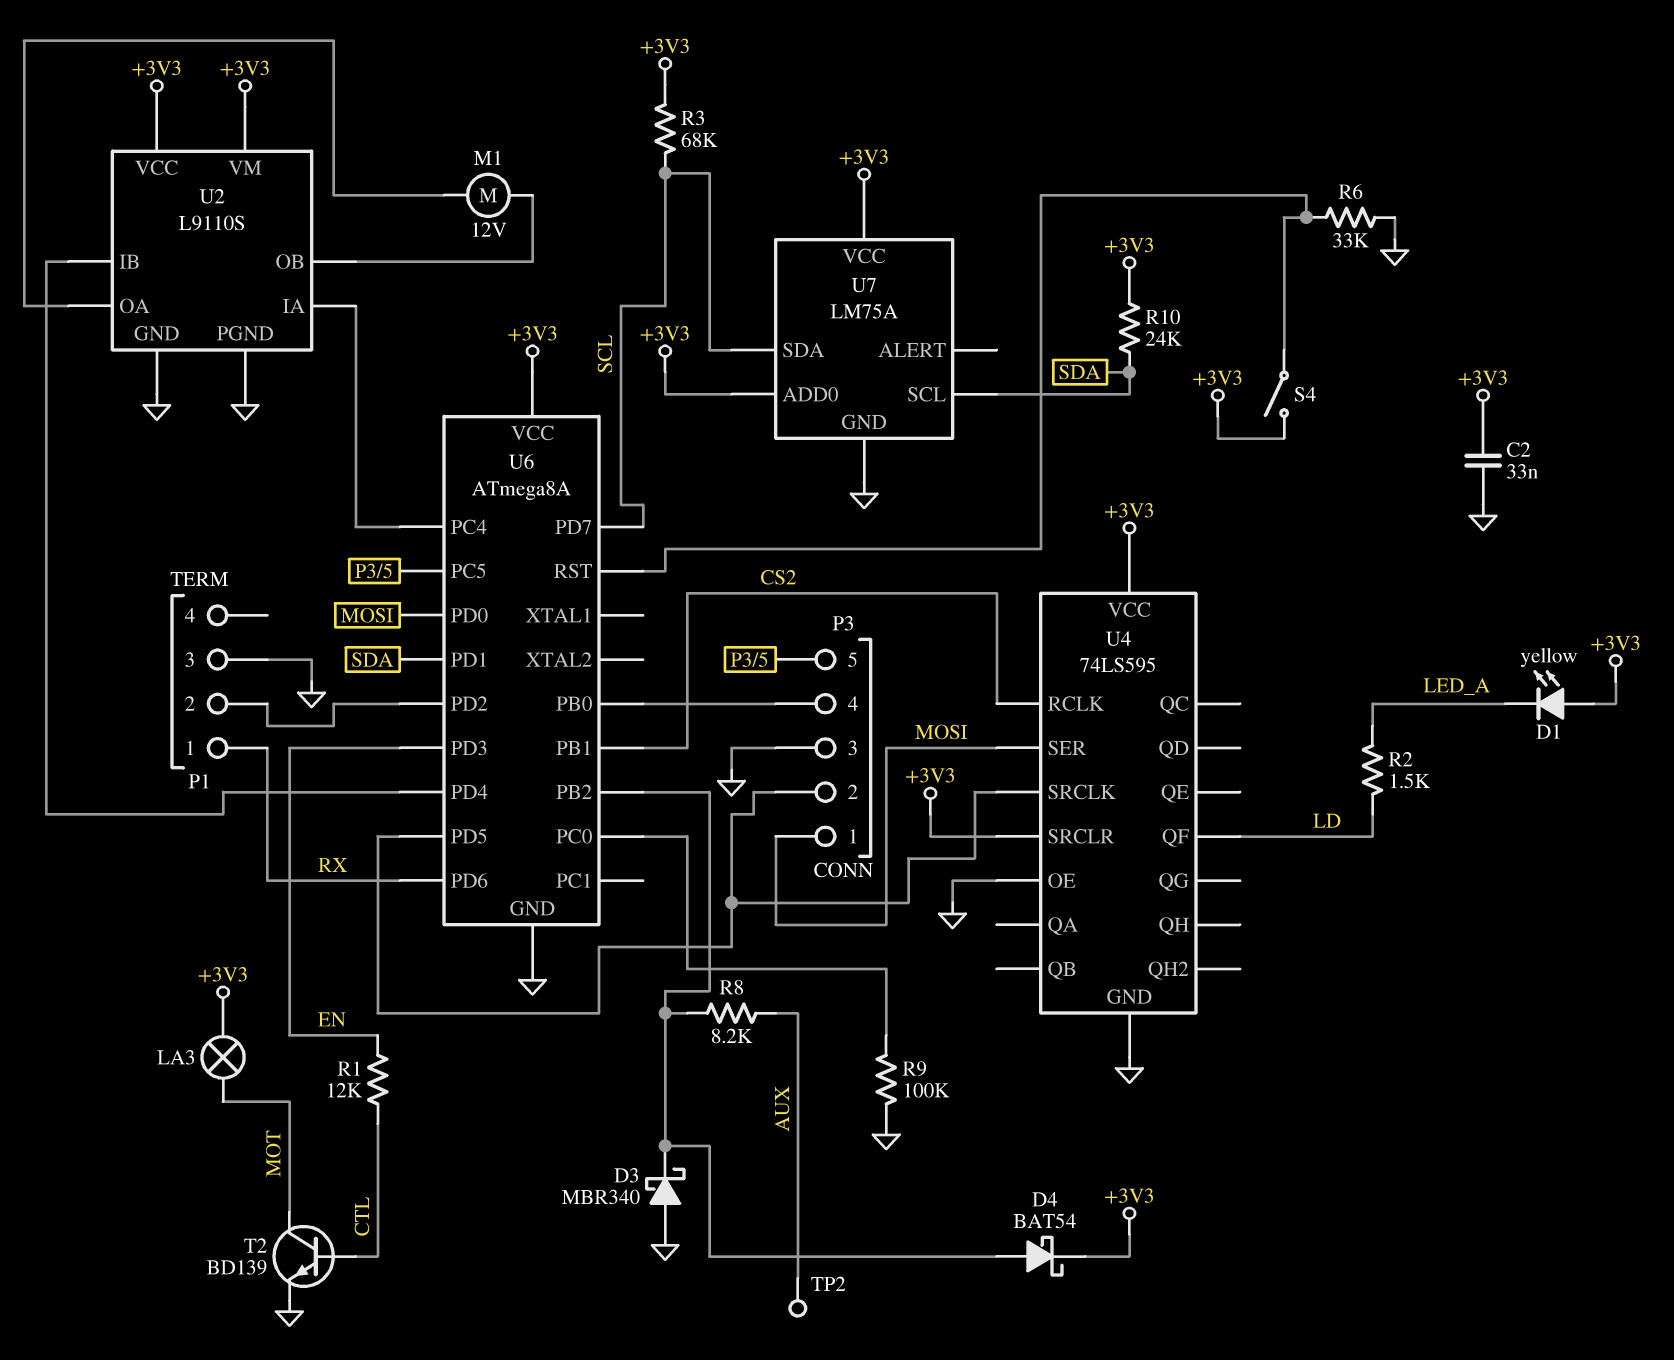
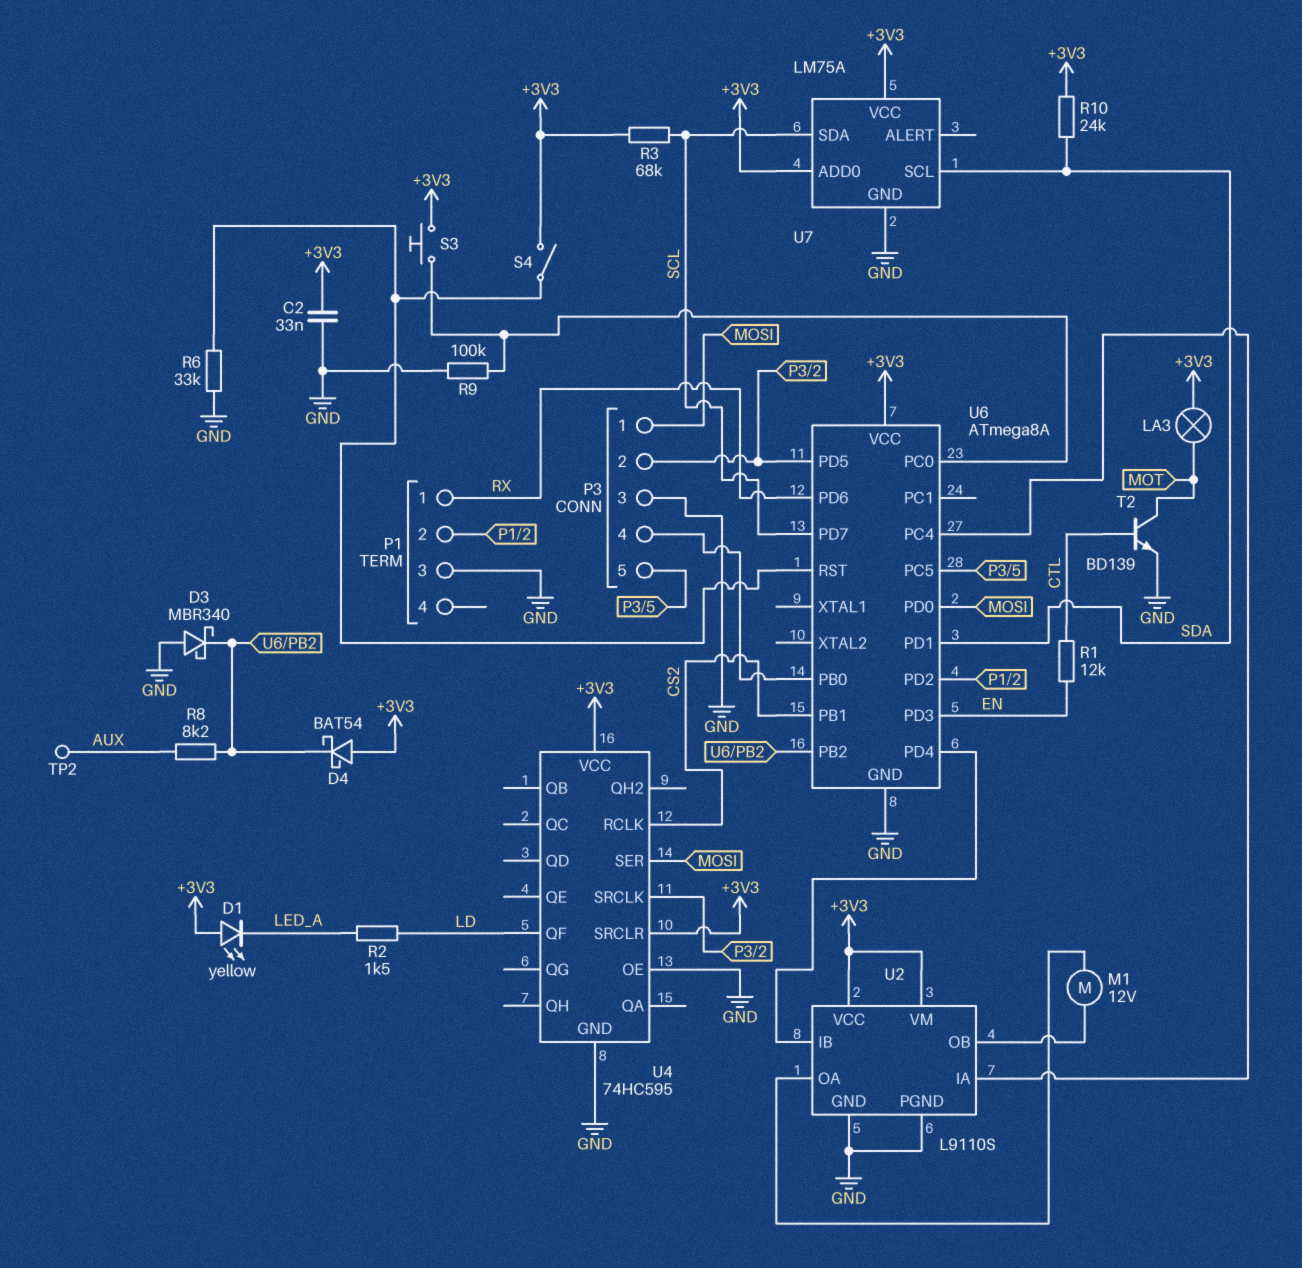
D4: schottky BAT54 (A U6/PB2, K +3V3) -> schottky BAT54 (A +3V3, K U6/PB2)
S3: none -> button (+3V3, U6/PC0)
U4: 74LS595 -> 74HC595

